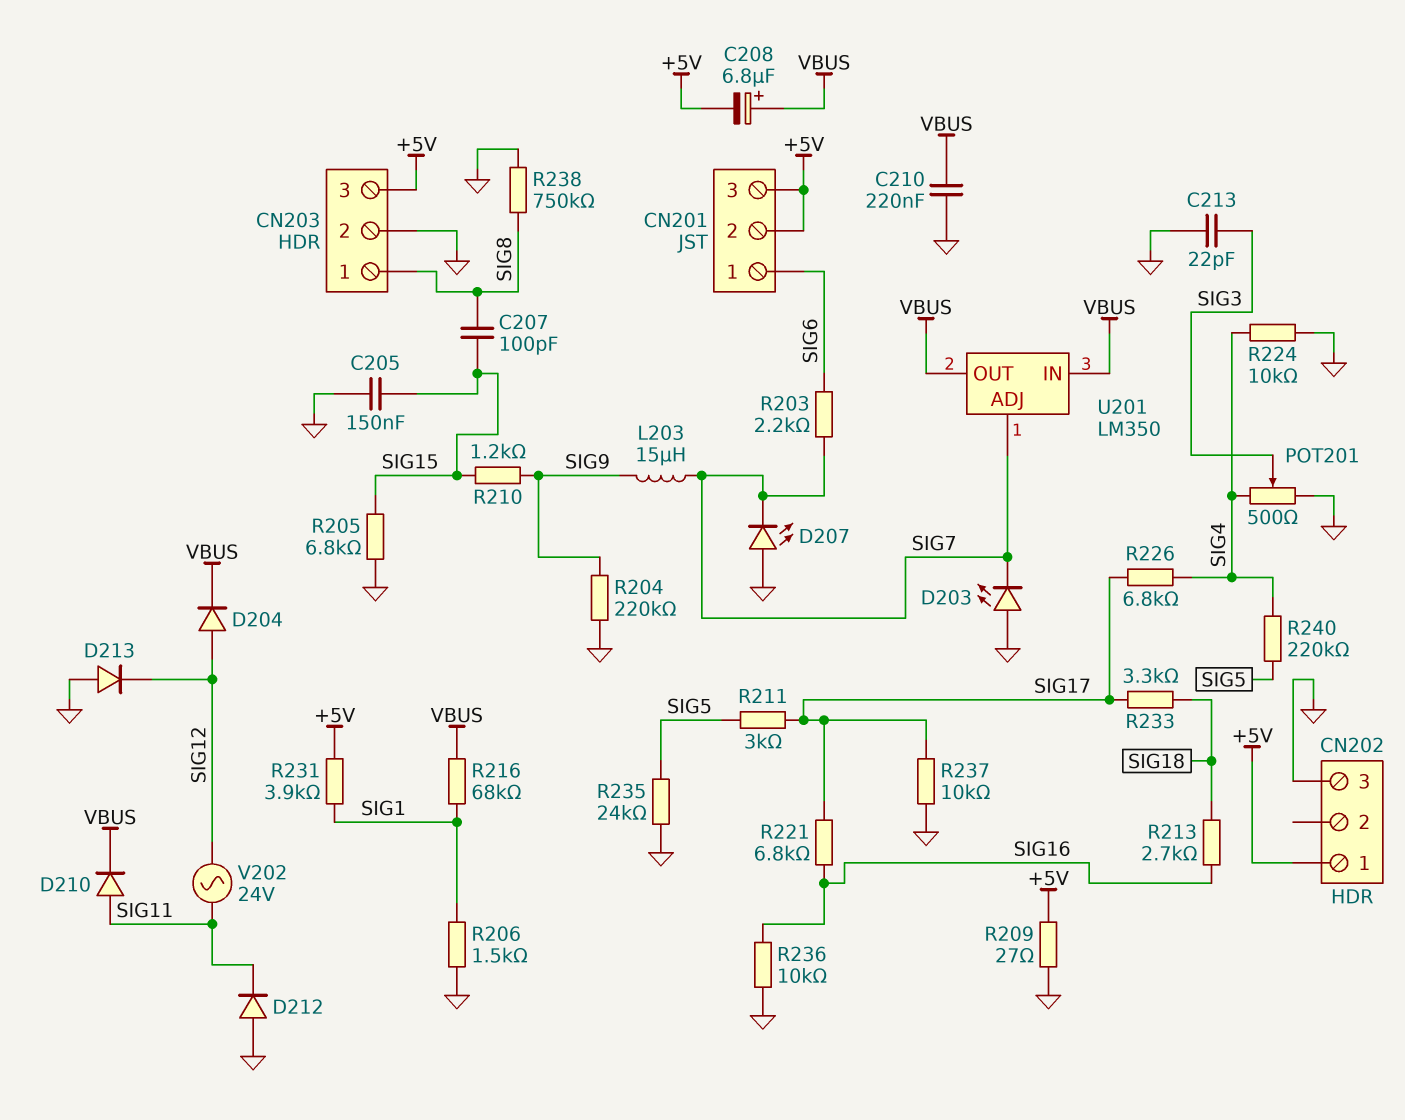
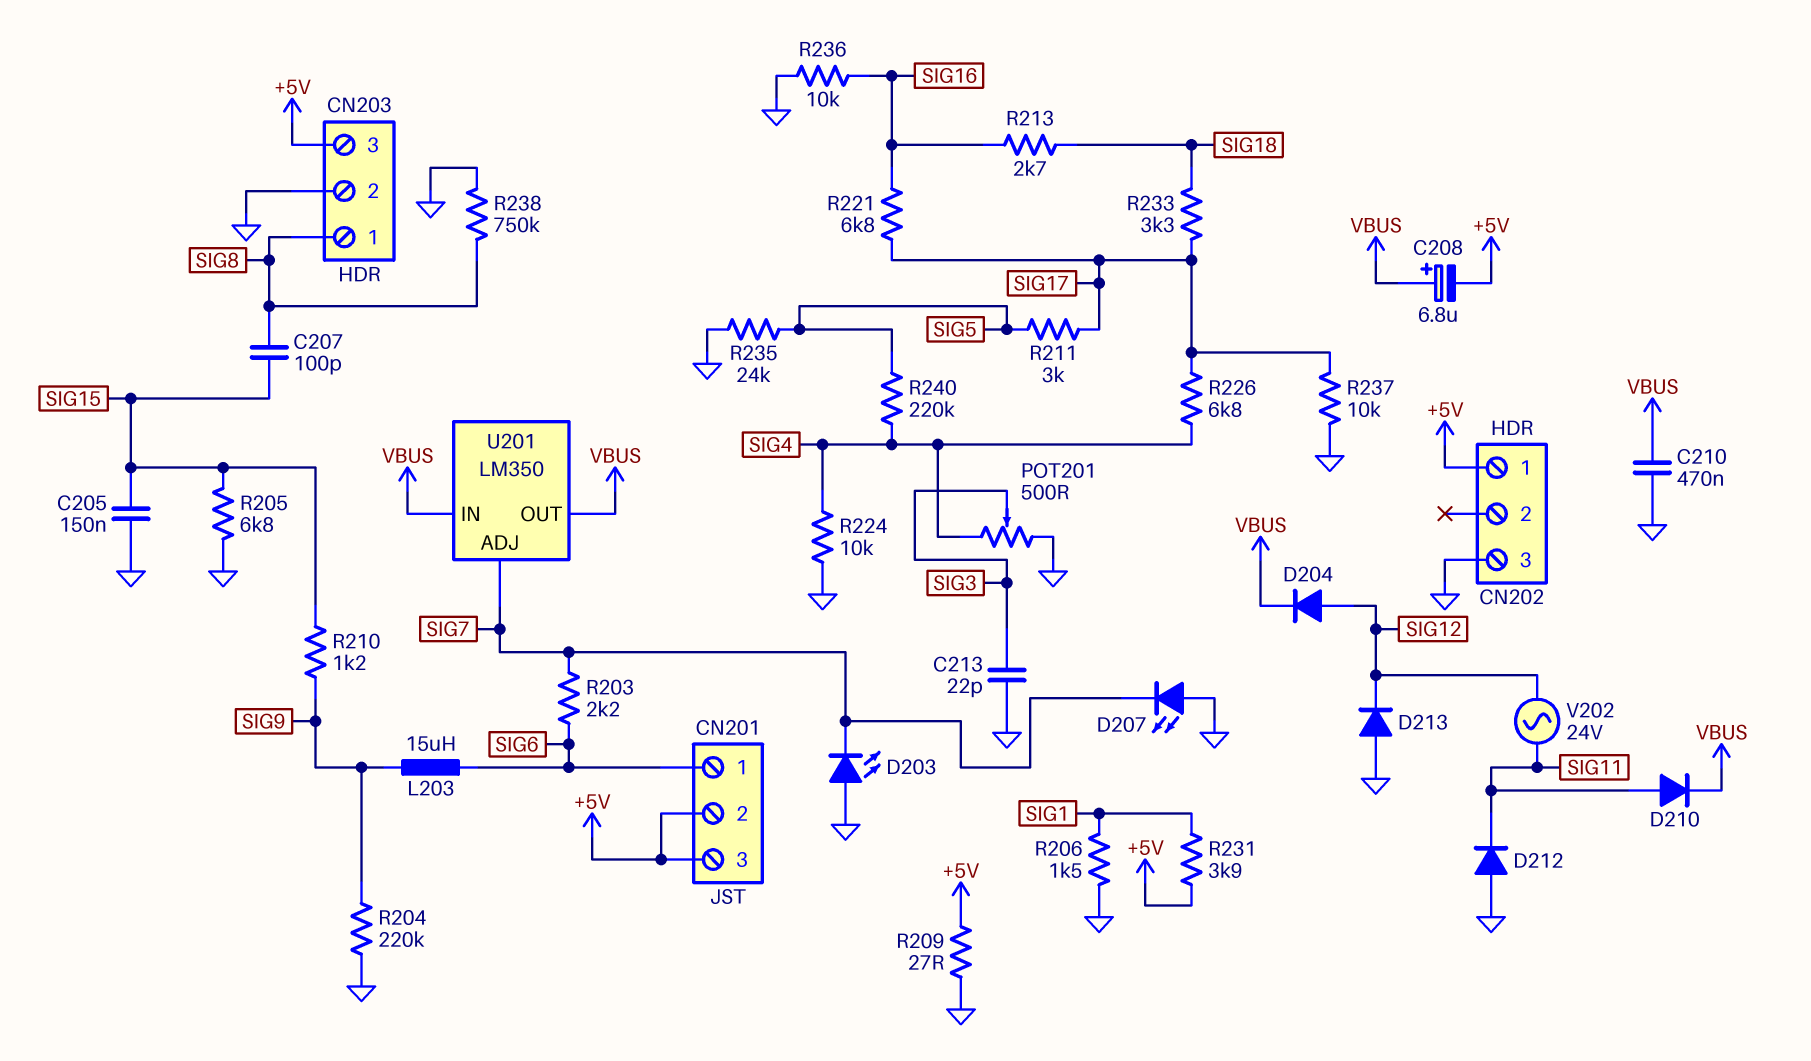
C210: 220nF (GND, VBUS) -> 470nF (GND, VBUS)
L203: 15uH (SIG7, SIG9) -> 15uH (SIG6, SIG9)
R216: 68k (SIG1, VBUS) -> none

